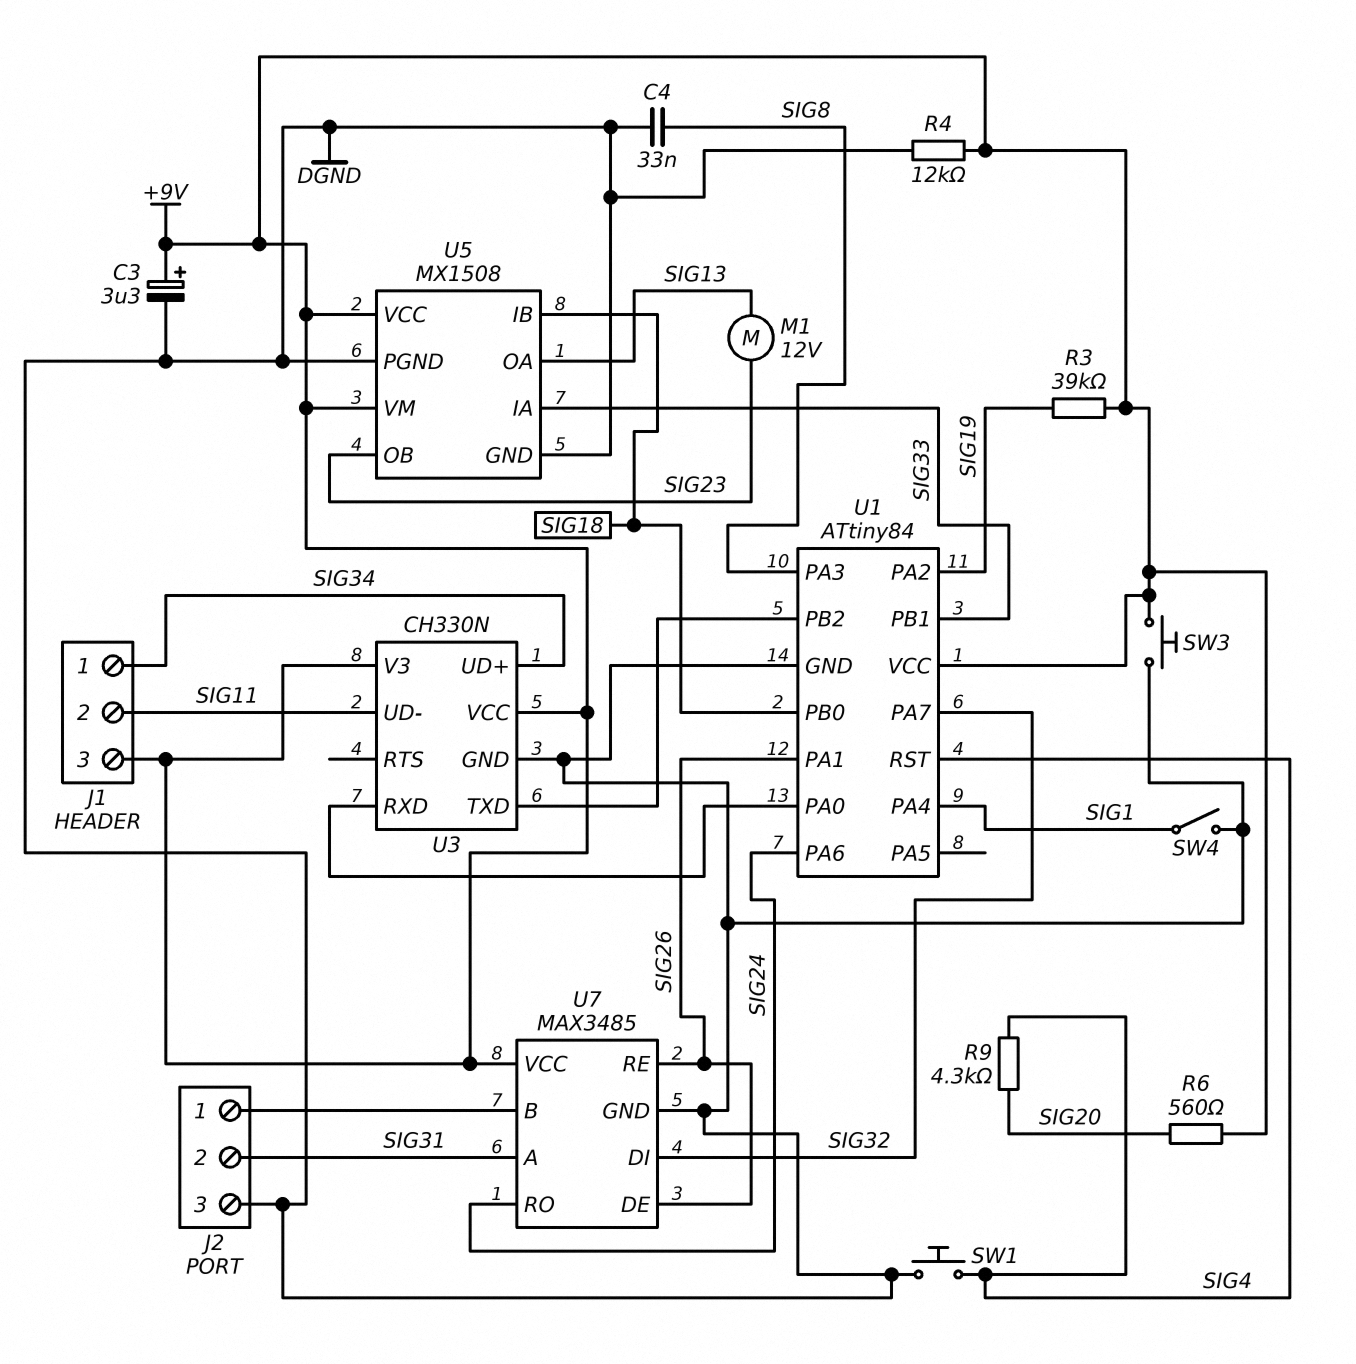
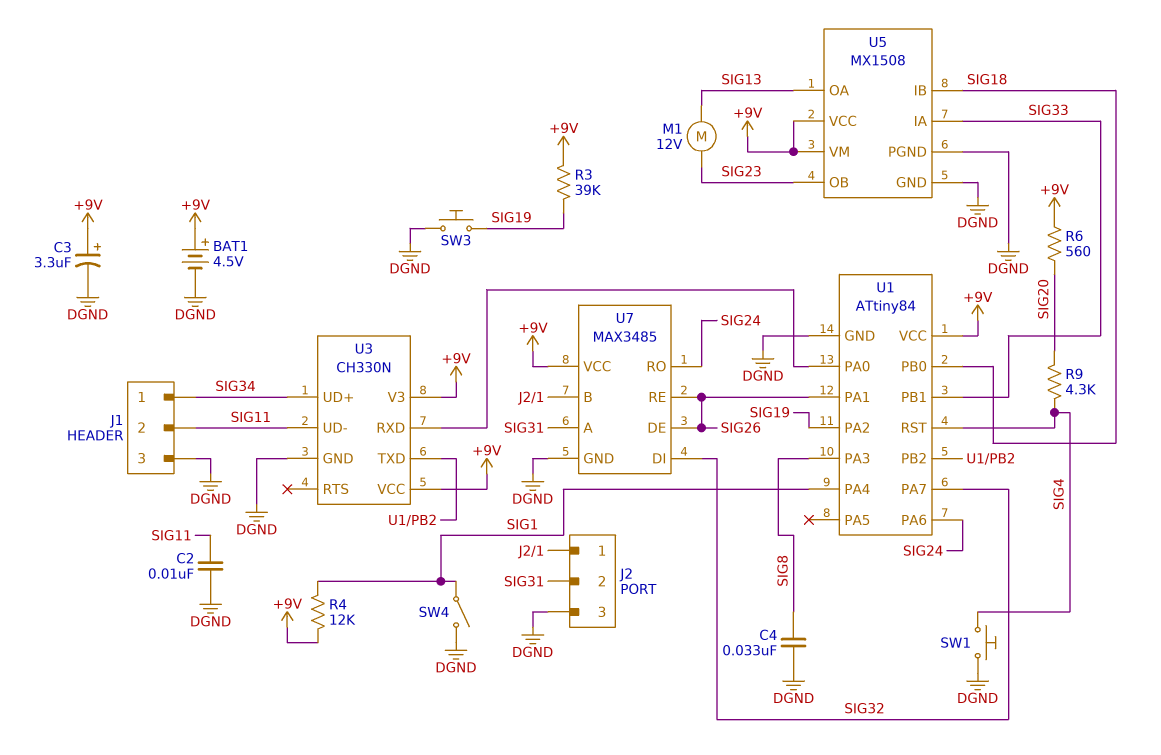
BAT1: none -> 4.5V (plus +9V, minus DGND)
C2: none -> 10nF (DGND, SIG11)
J1 pin 3: +9V -> DGND
R4: 12k (+9V, DGND) -> 12k (+9V, SIG1)
SW3: button (+9V, DGND) -> button (DGND, SIG19)

